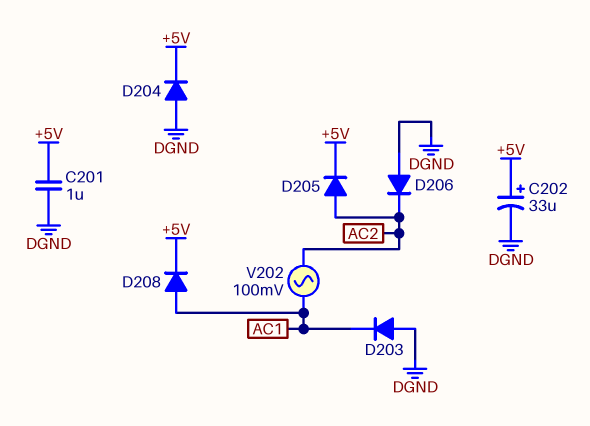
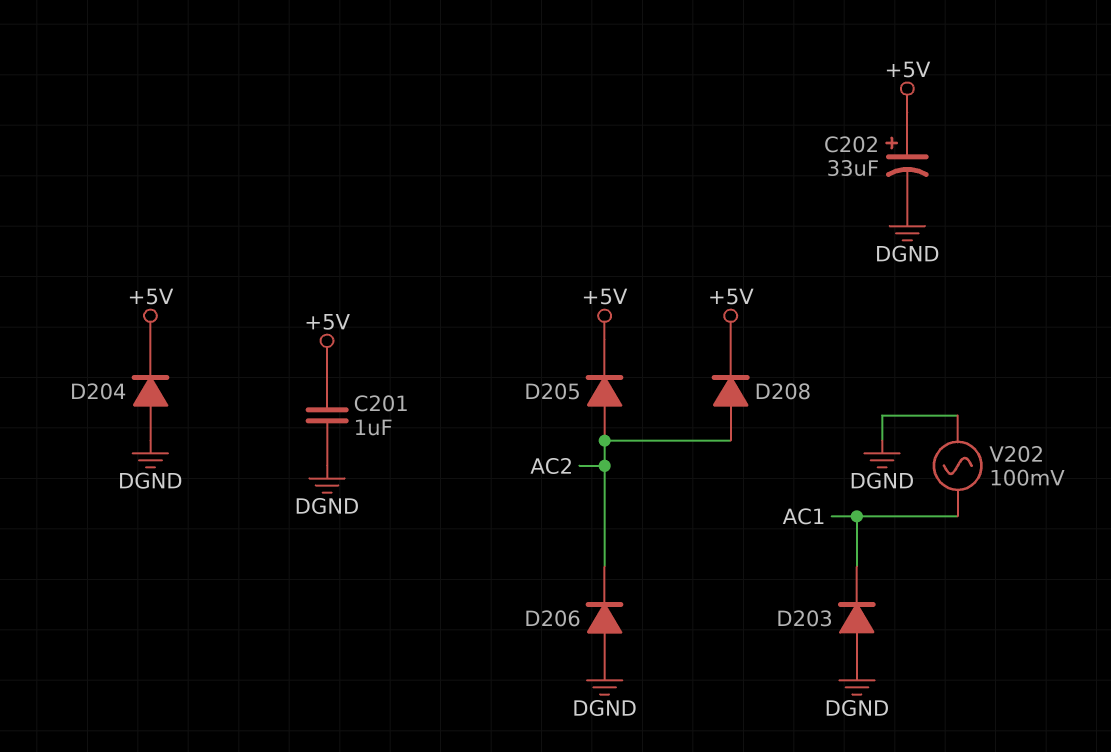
D208: diode (A AC1, K +5V) -> diode (A AC2, K +5V)
V202: AC 100mV (AC1, AC2) -> AC 100mV (AC1, DGND)

